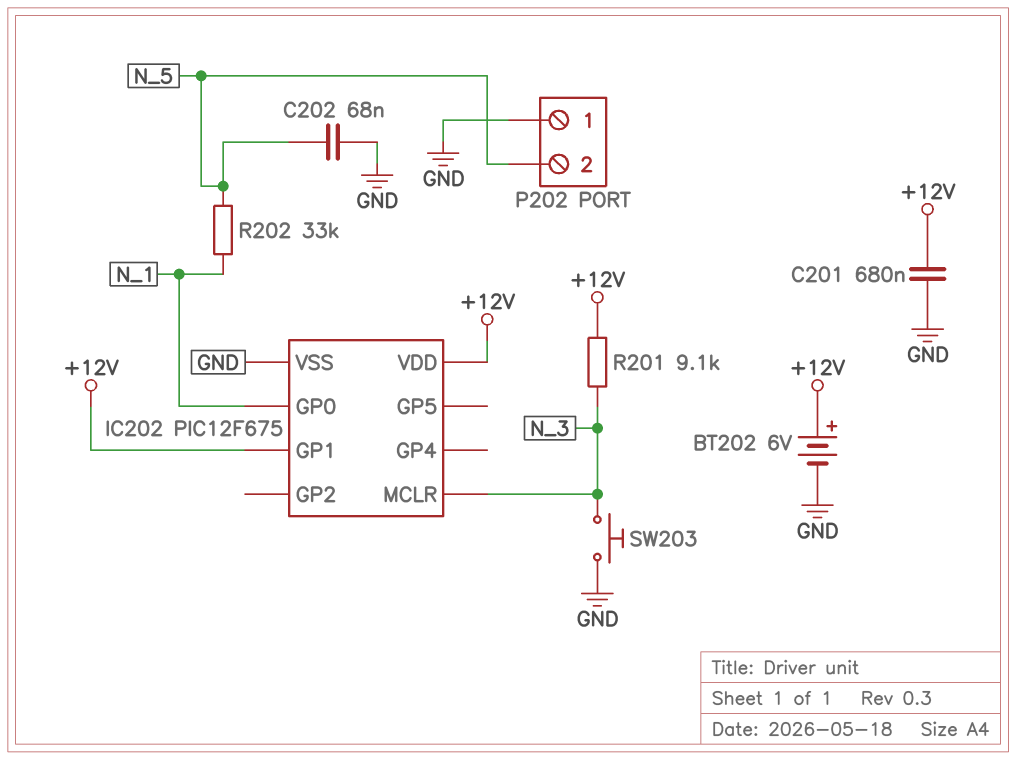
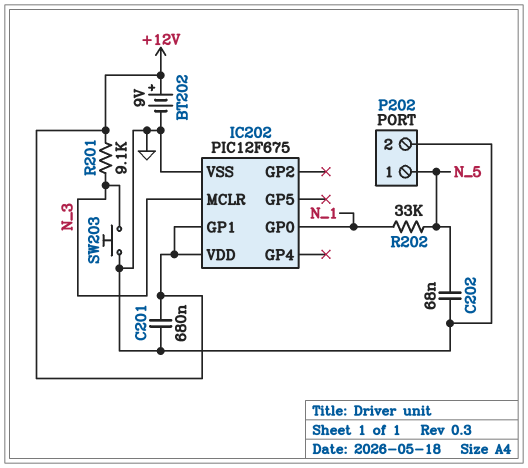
BT202: 6V (plus +12V, minus GND) -> 9V (plus +12V, minus GND)
P202 pin 1: GND -> N_5
P202 pin 2: N_5 -> GND

